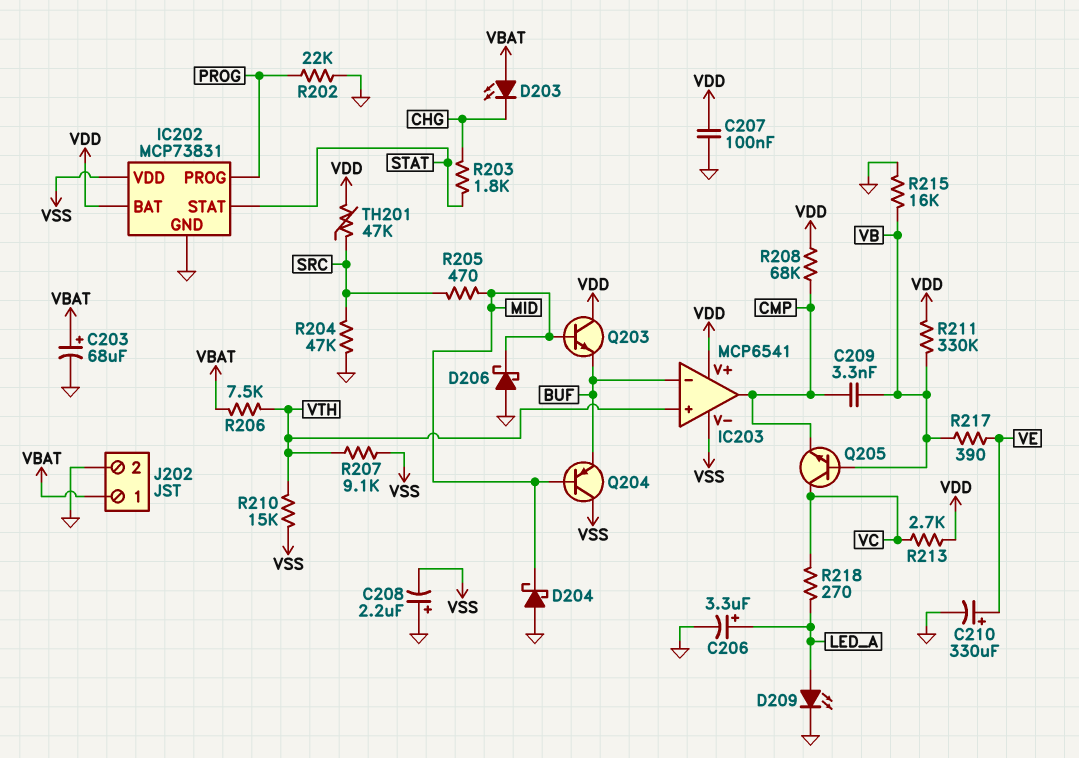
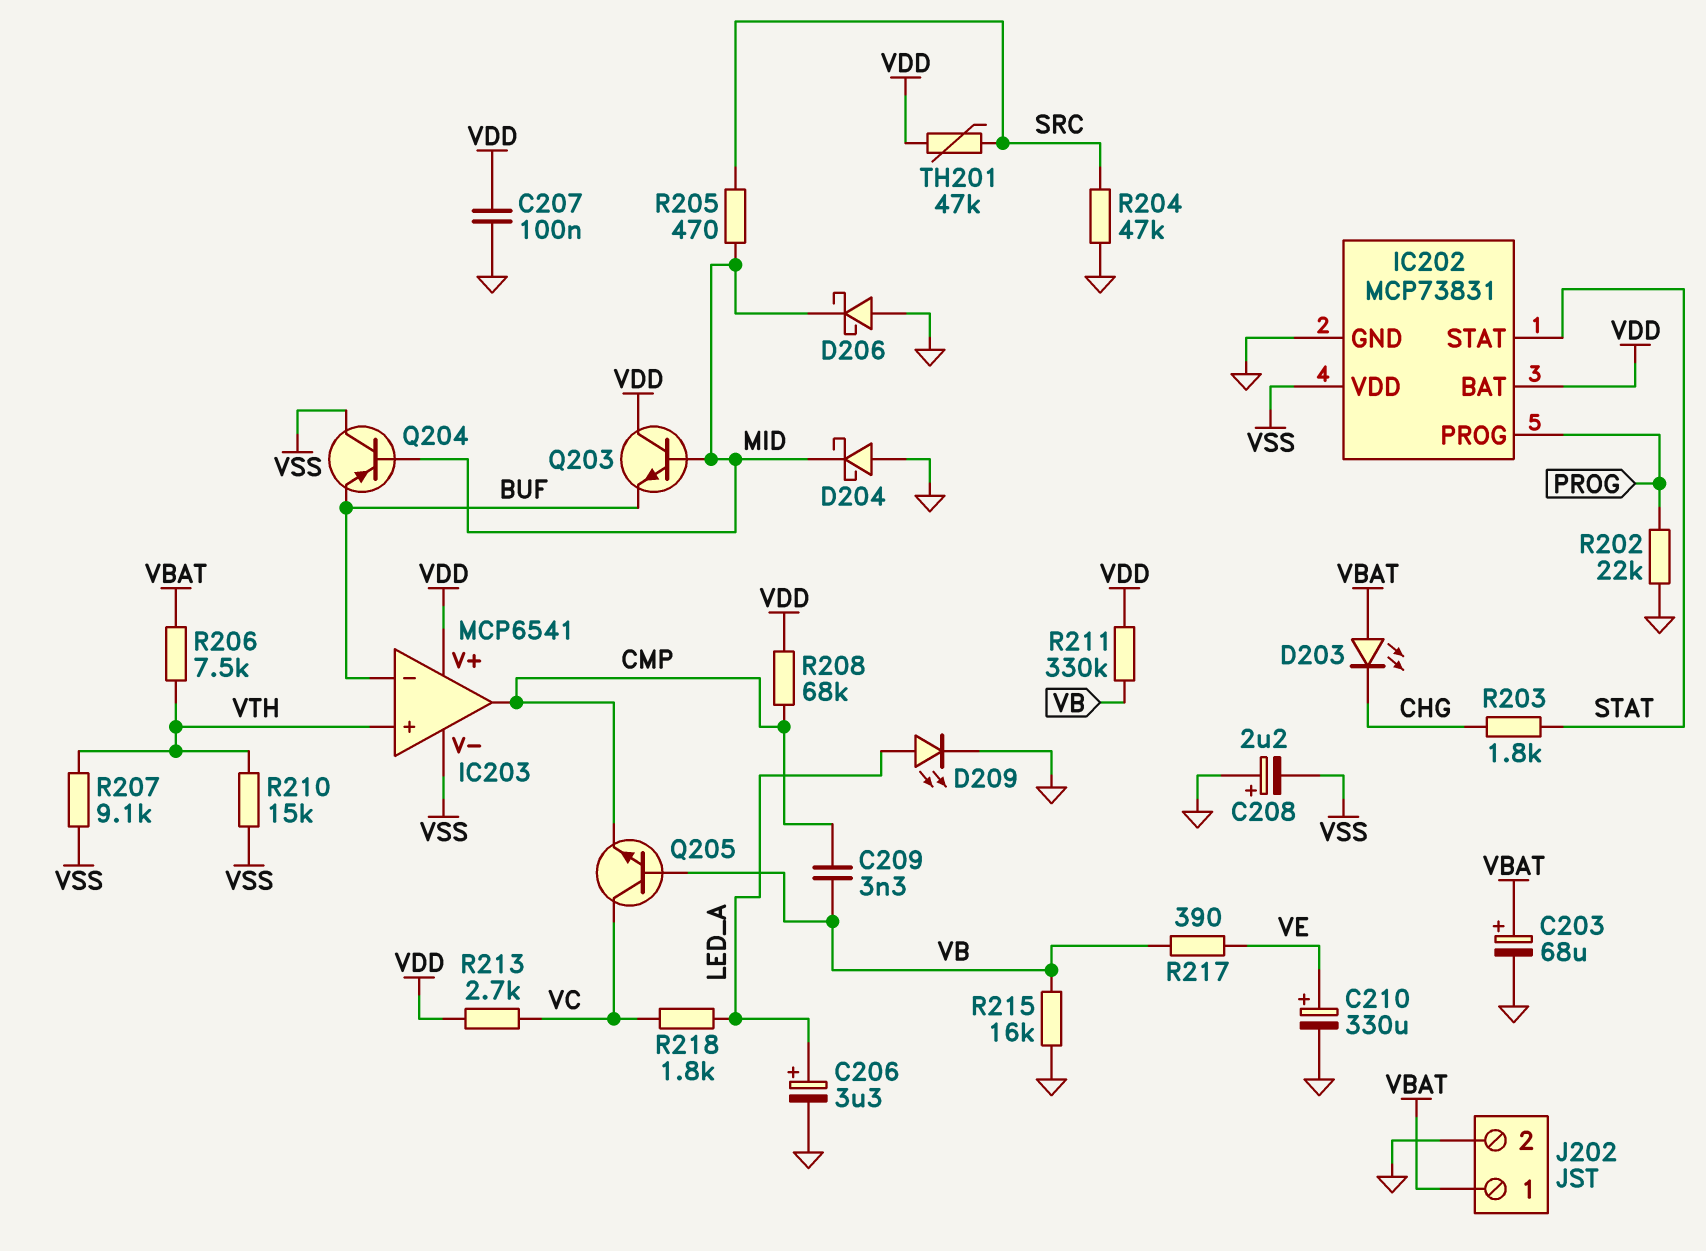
R218: 270 (LED_A, VC) -> 1.8k (LED_A, VC)

